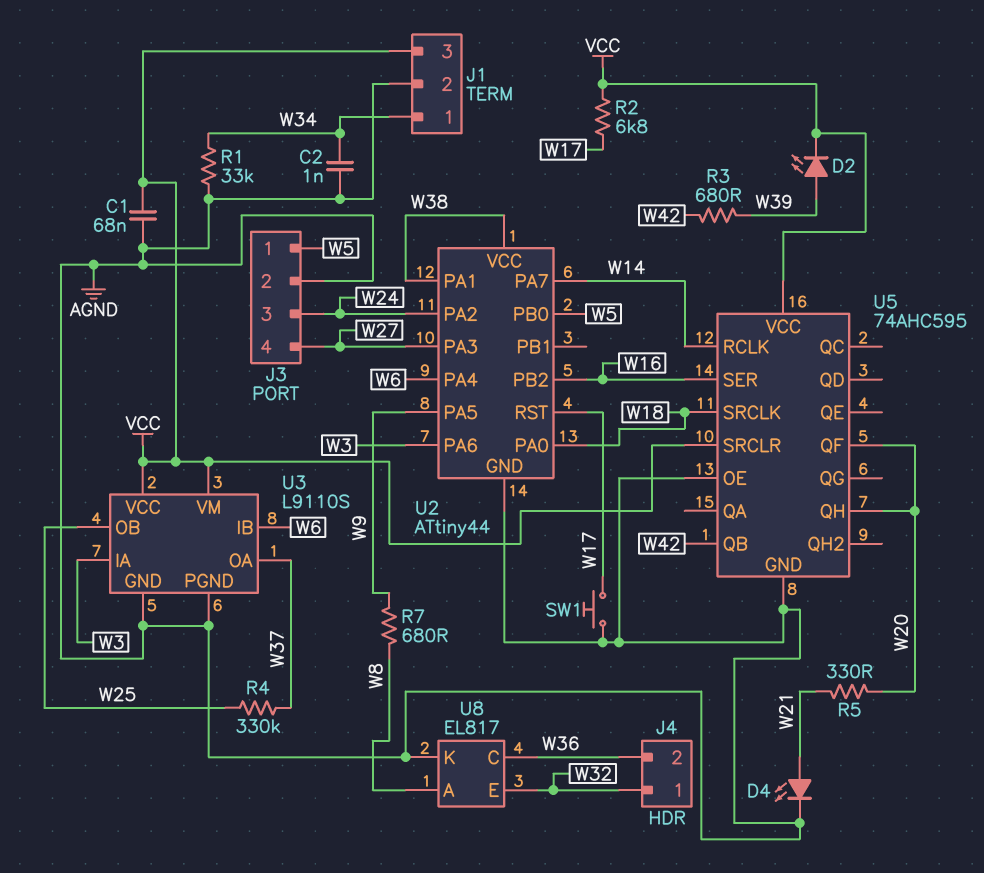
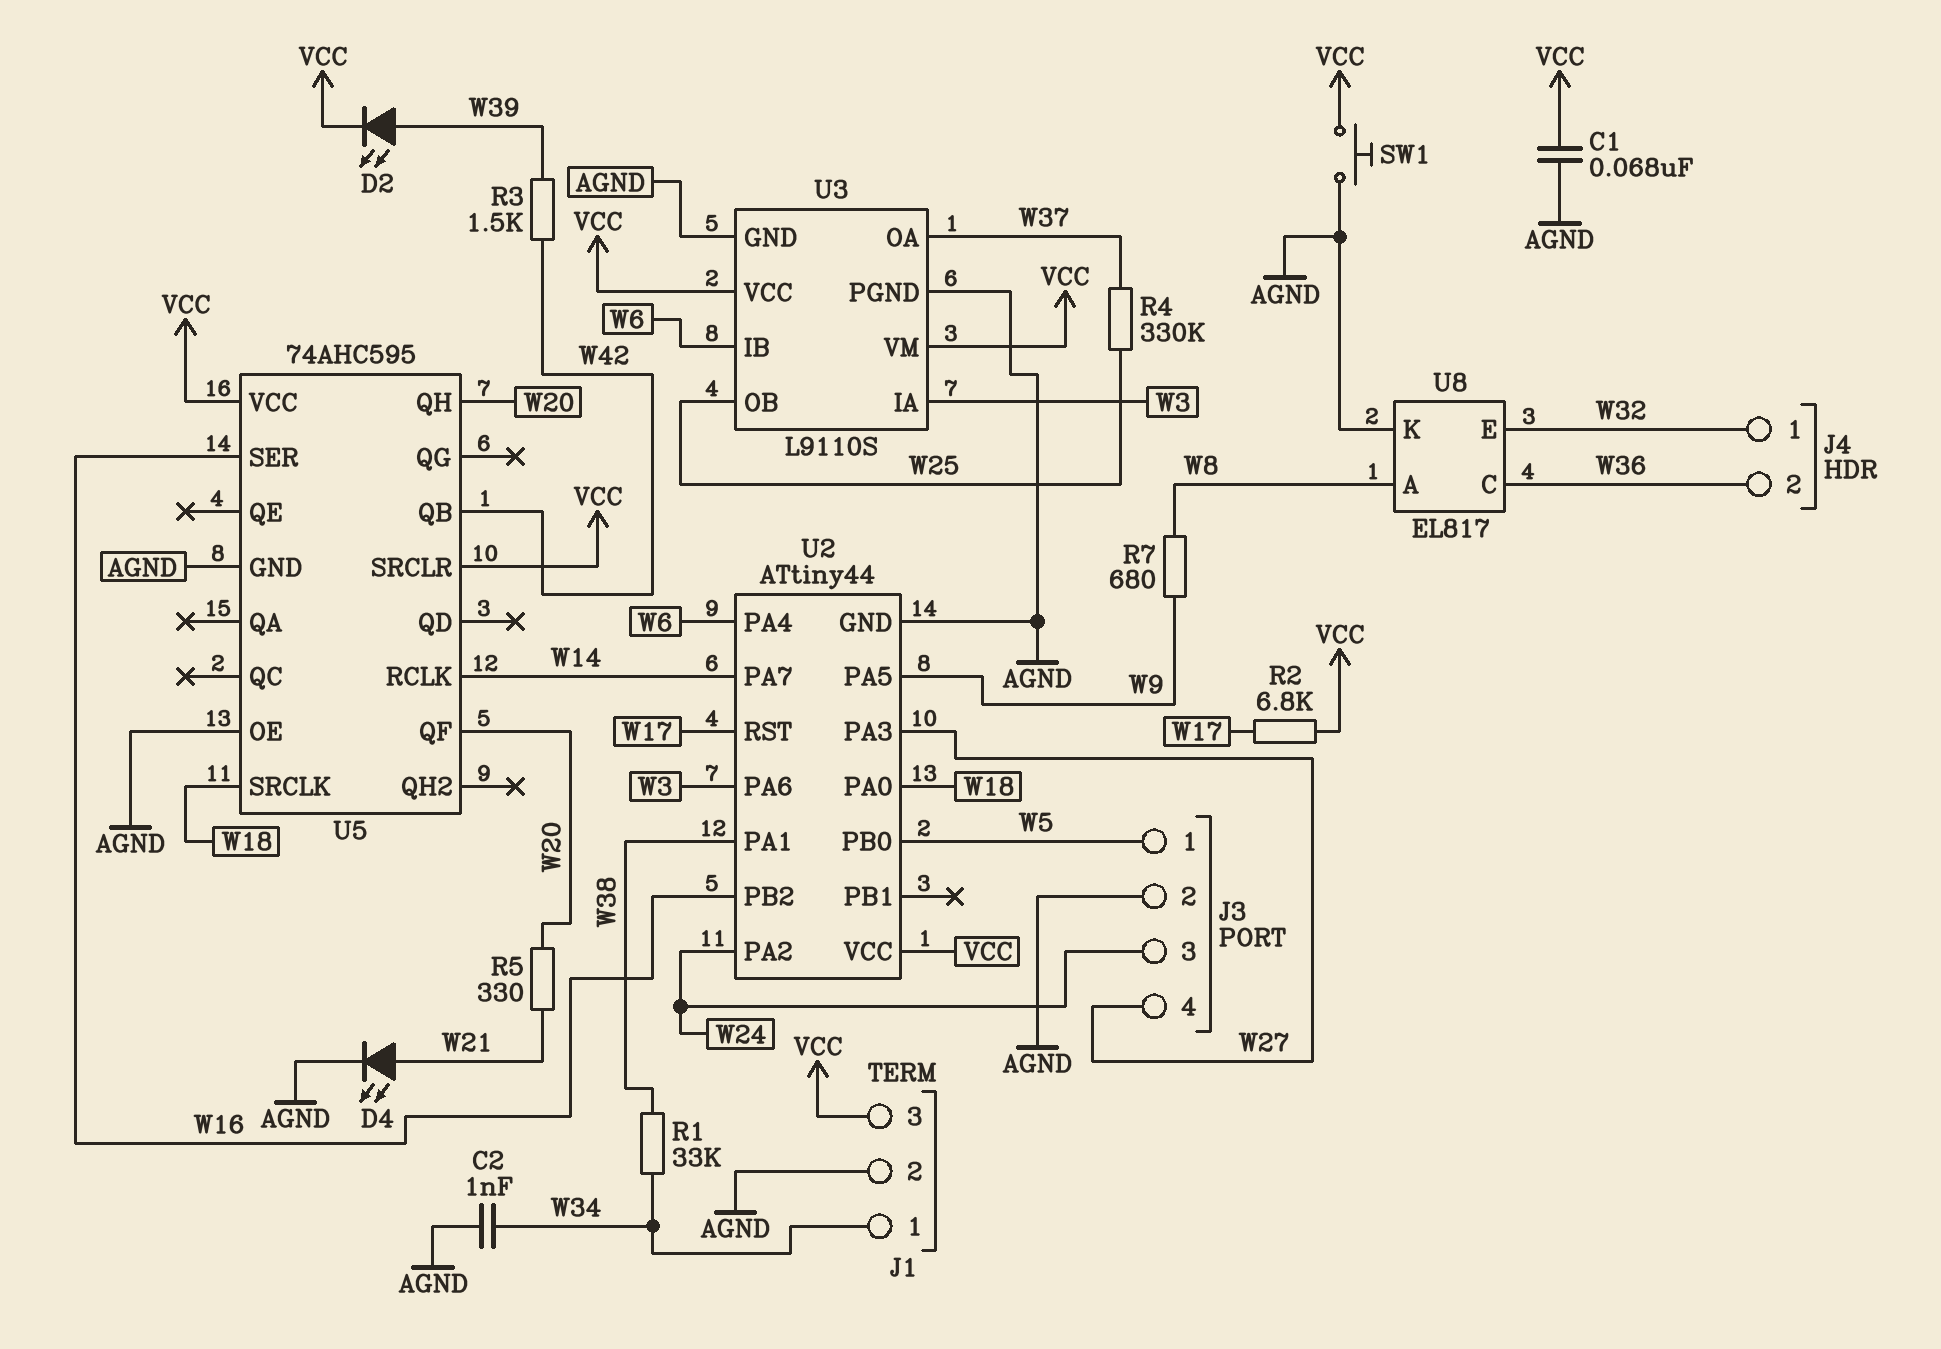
R1: 33k (AGND, W34) -> 33k (W34, W38)
R3: 680 (W39, W42) -> 1.5k (W39, W42)
SW1: button (AGND, W17) -> button (AGND, VCC)
U2 pin VCC: W38 -> VCC

